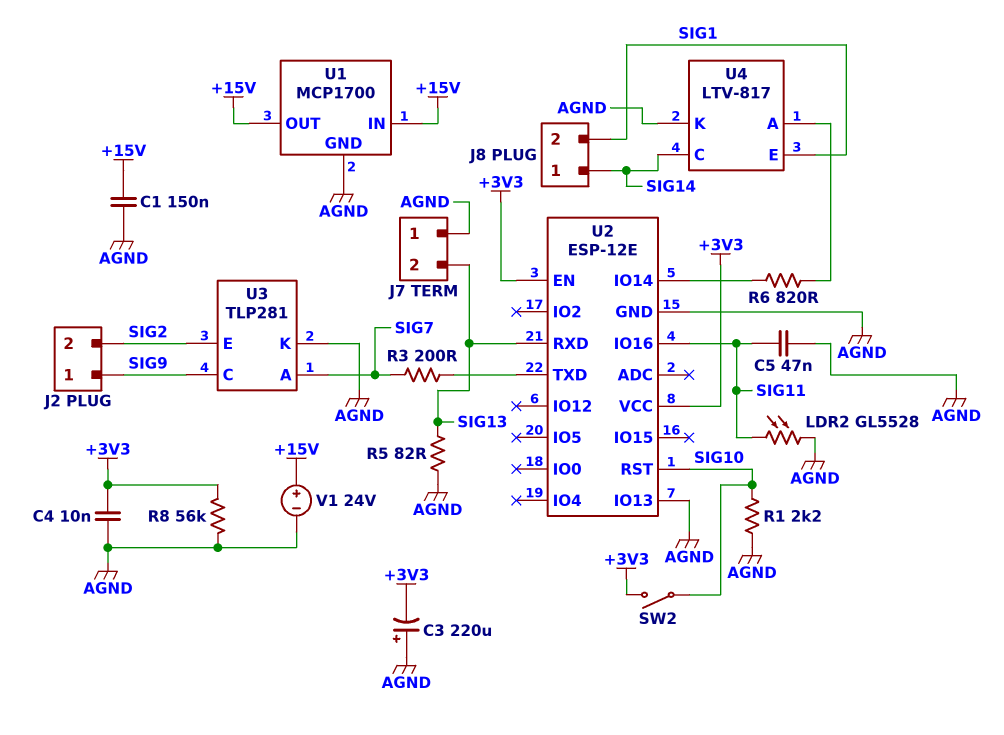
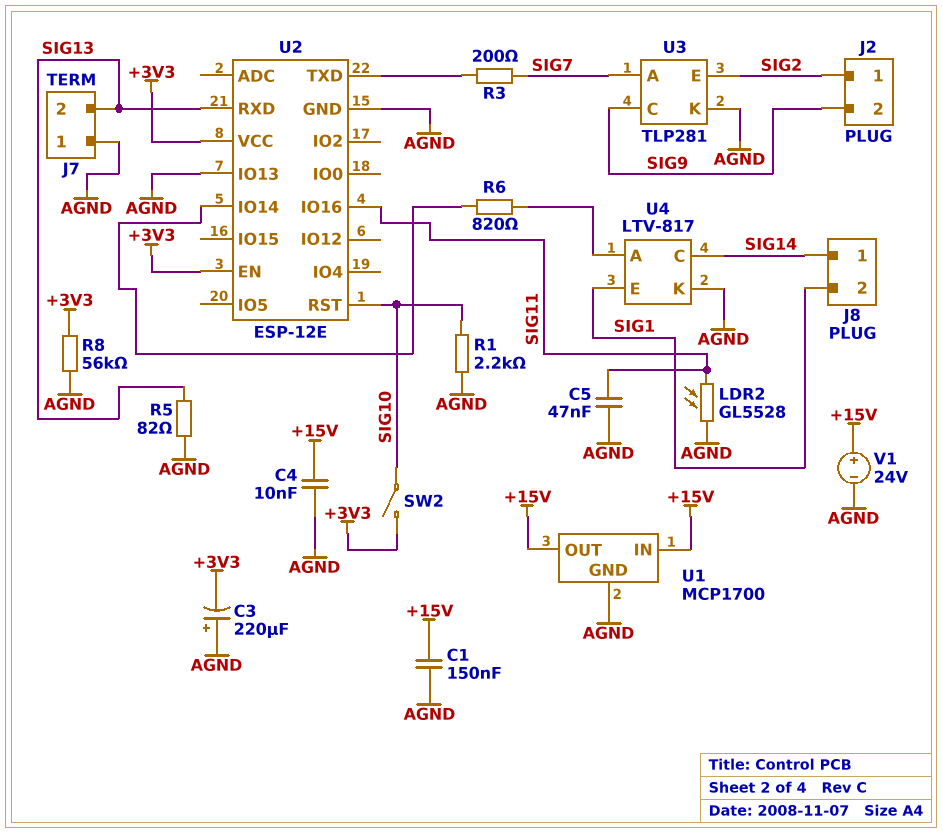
C4: 10nF (+3V3, AGND) -> 10nF (+15V, AGND)
J2 pin 1: SIG9 -> SIG2
J2 pin 2: SIG2 -> SIG9

